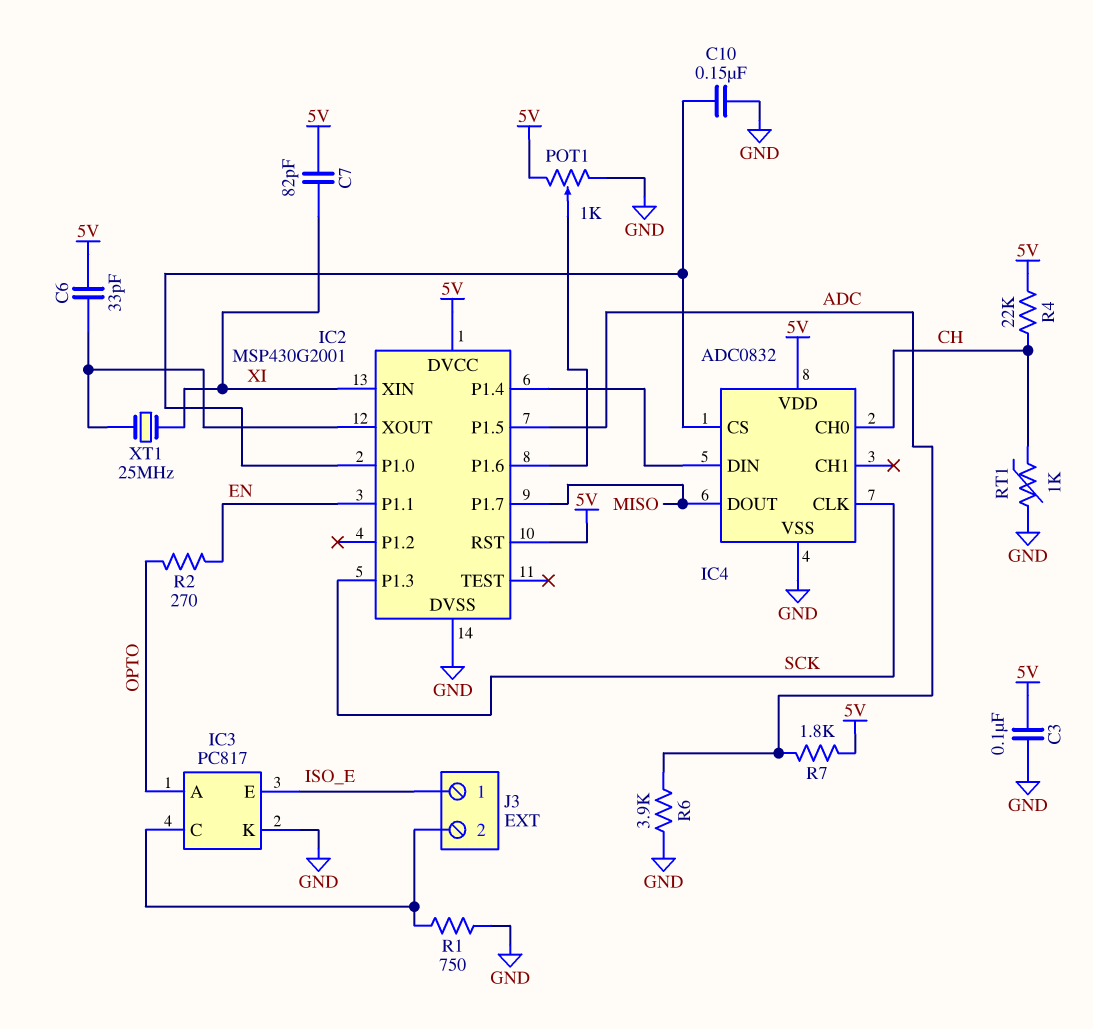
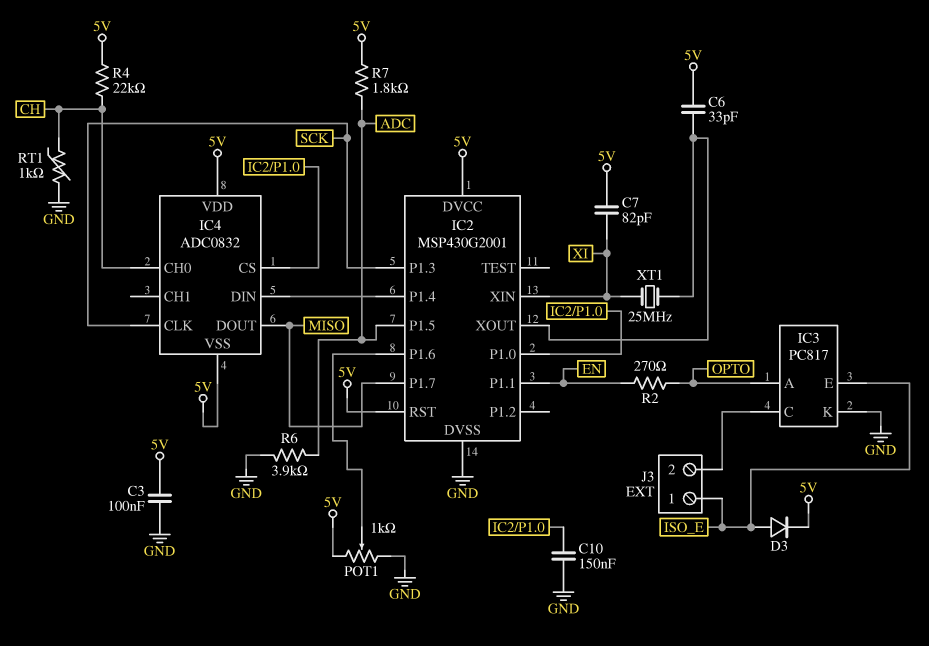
D3: none -> diode (A ISO_E, K 5V)
IC4 pin VSS: GND -> 5V
R1: 750 (GND, IC3/C) -> none

